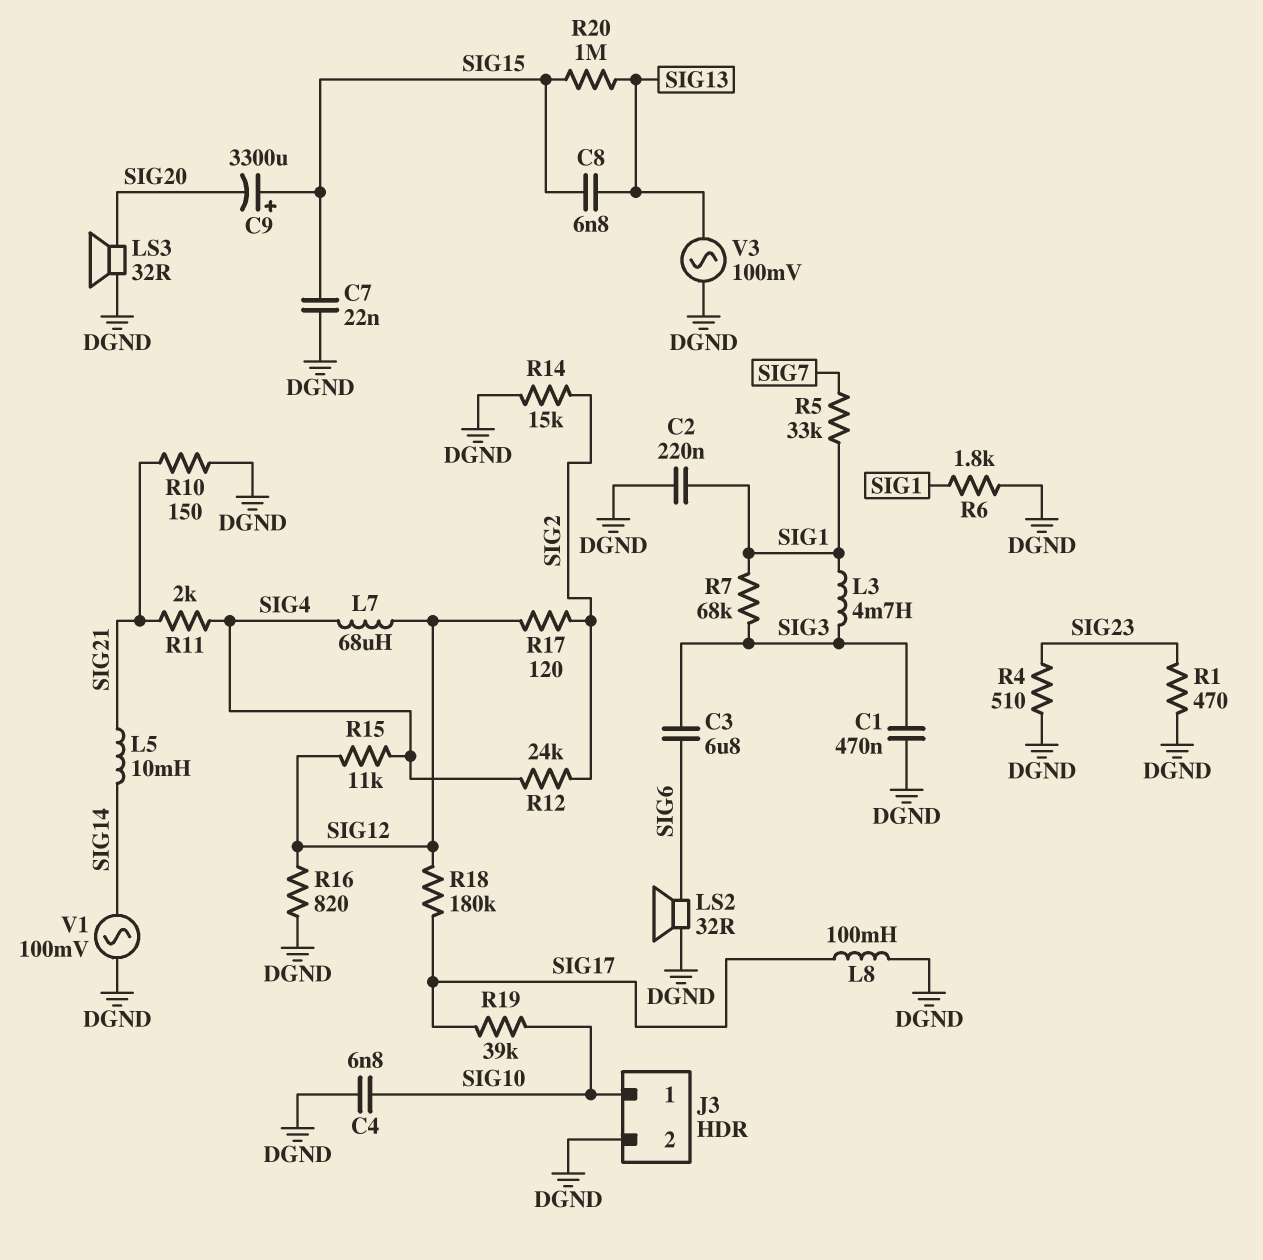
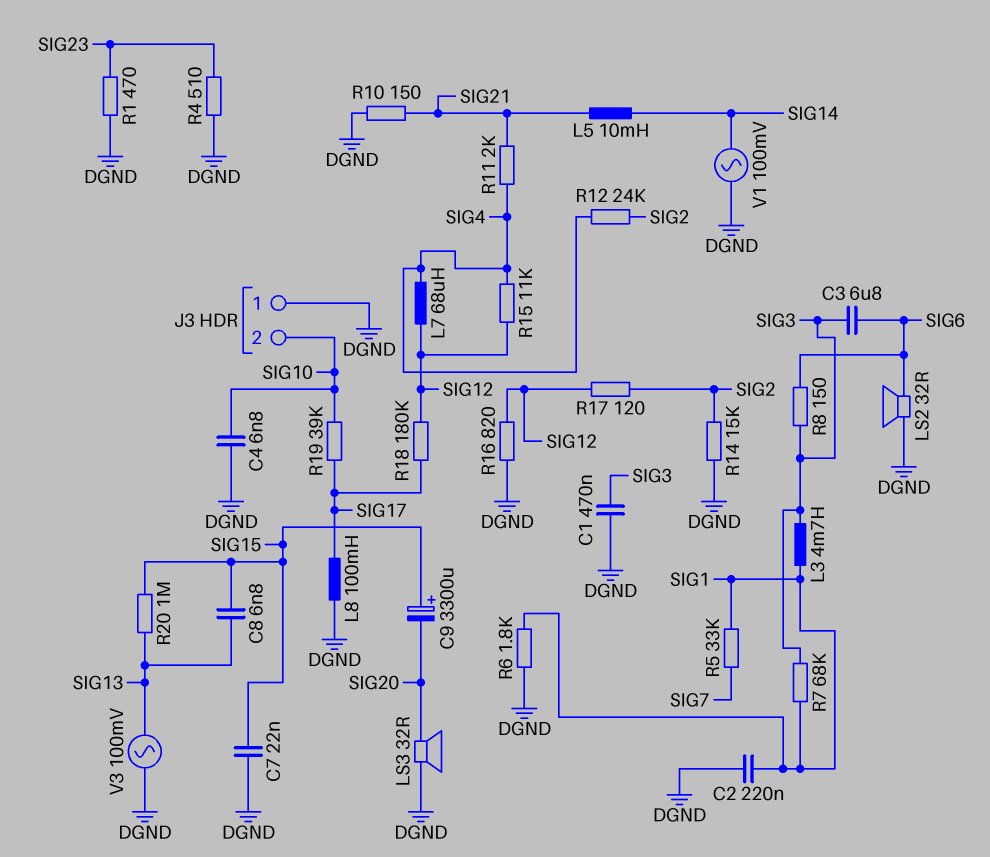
J3 pin 1: SIG10 -> DGND
J3 pin 2: DGND -> SIG10
R8: none -> 150 (SIG3, SIG6)

